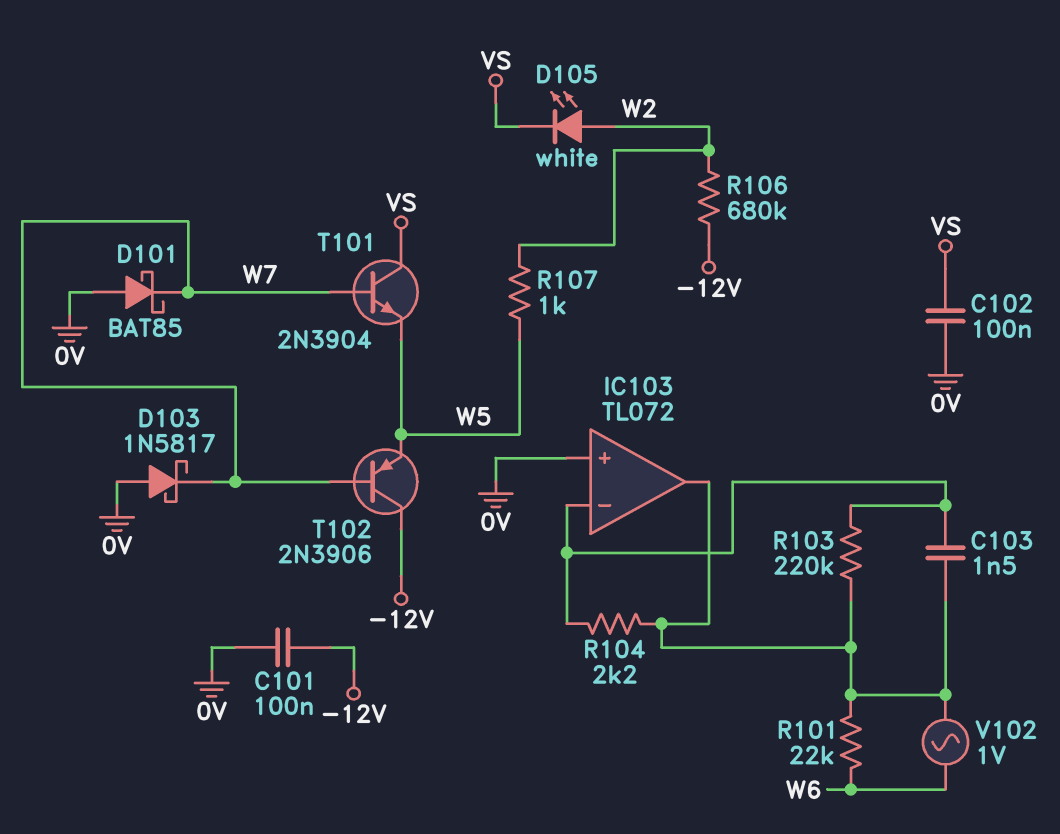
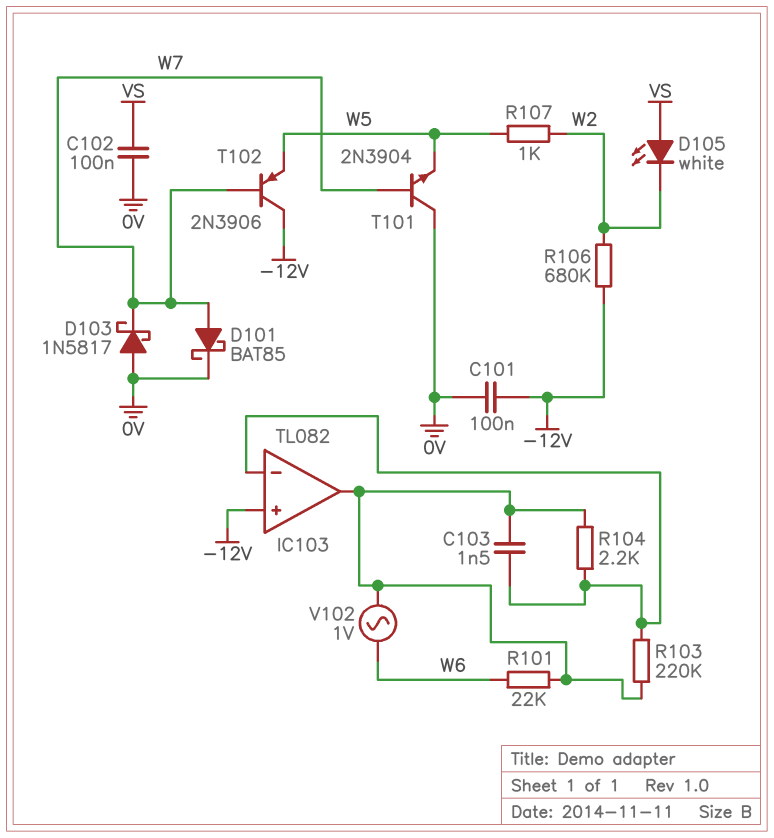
D101: schottky BAT85 (A 0V, K W7) -> schottky BAT85 (A W7, K 0V)
D105: LED white (A W2, K VS) -> LED white (A VS, K W2)
IC103: TL072 -> TL082
IC103 pin in+: 0V -> -12V
T101: NPN 2N3904 (B W7, C VS, E W5) -> NPN 2N3904 (B W7, C 0V, E W5)

